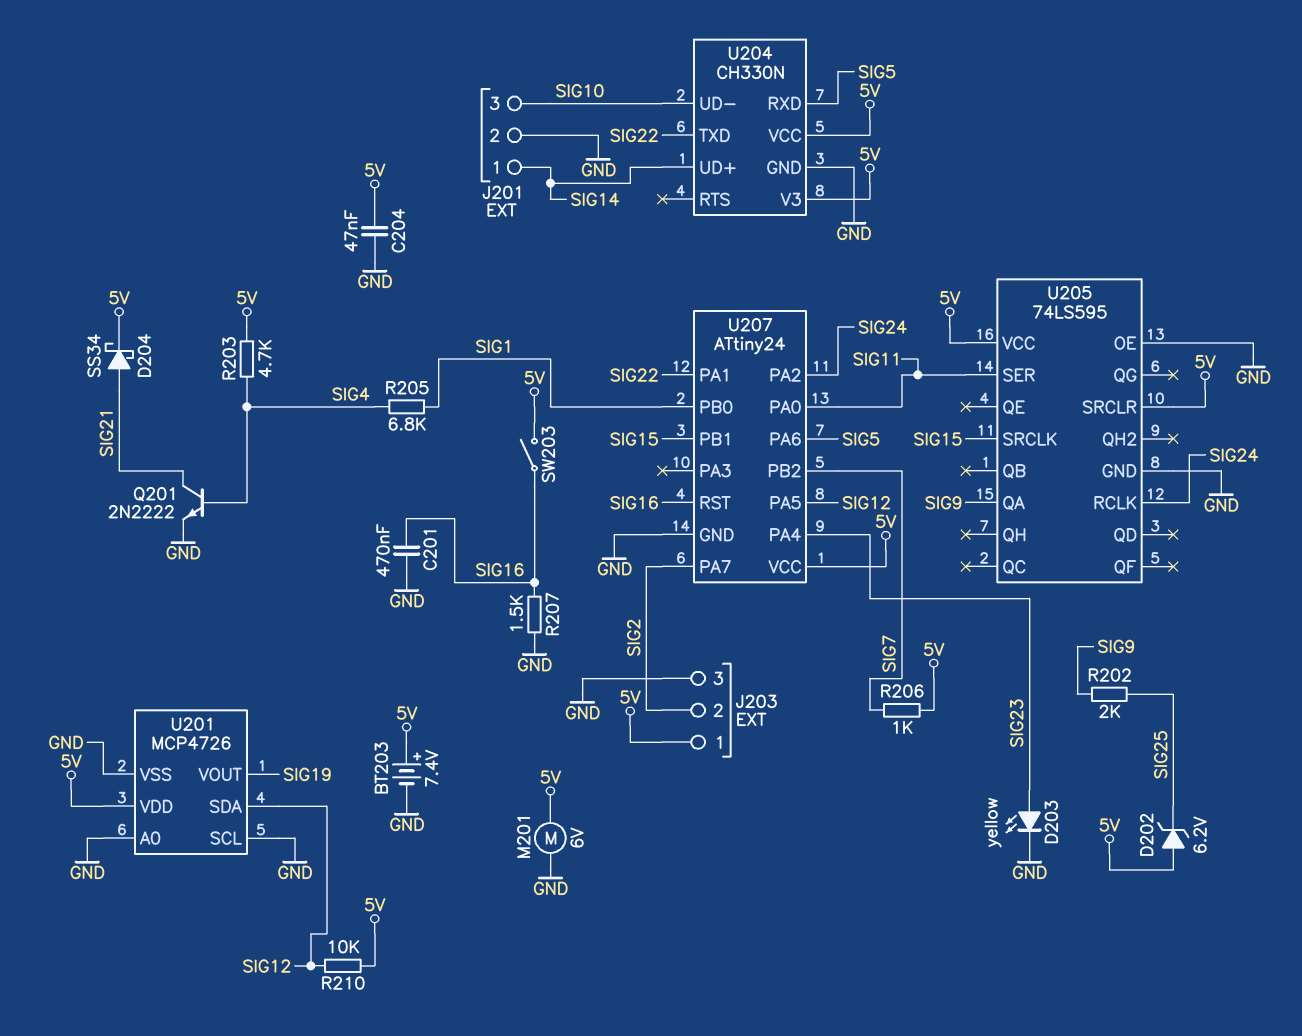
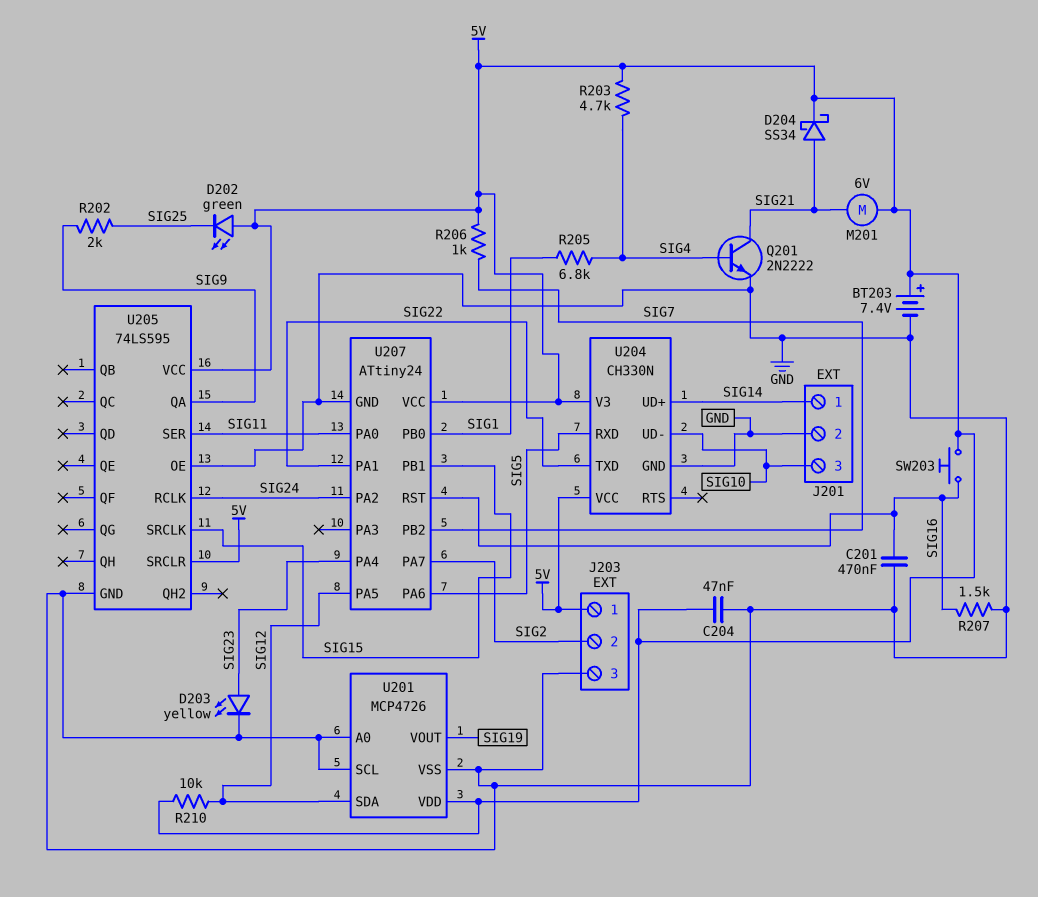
D202: zener 6.2V (A 5V, K SIG25) -> LED green (A 5V, K SIG25)
M201: motor 6V (5V, GND) -> motor 6V (5V, SIG21)
SW203: switch (5V, SIG16) -> button (5V, SIG16)

